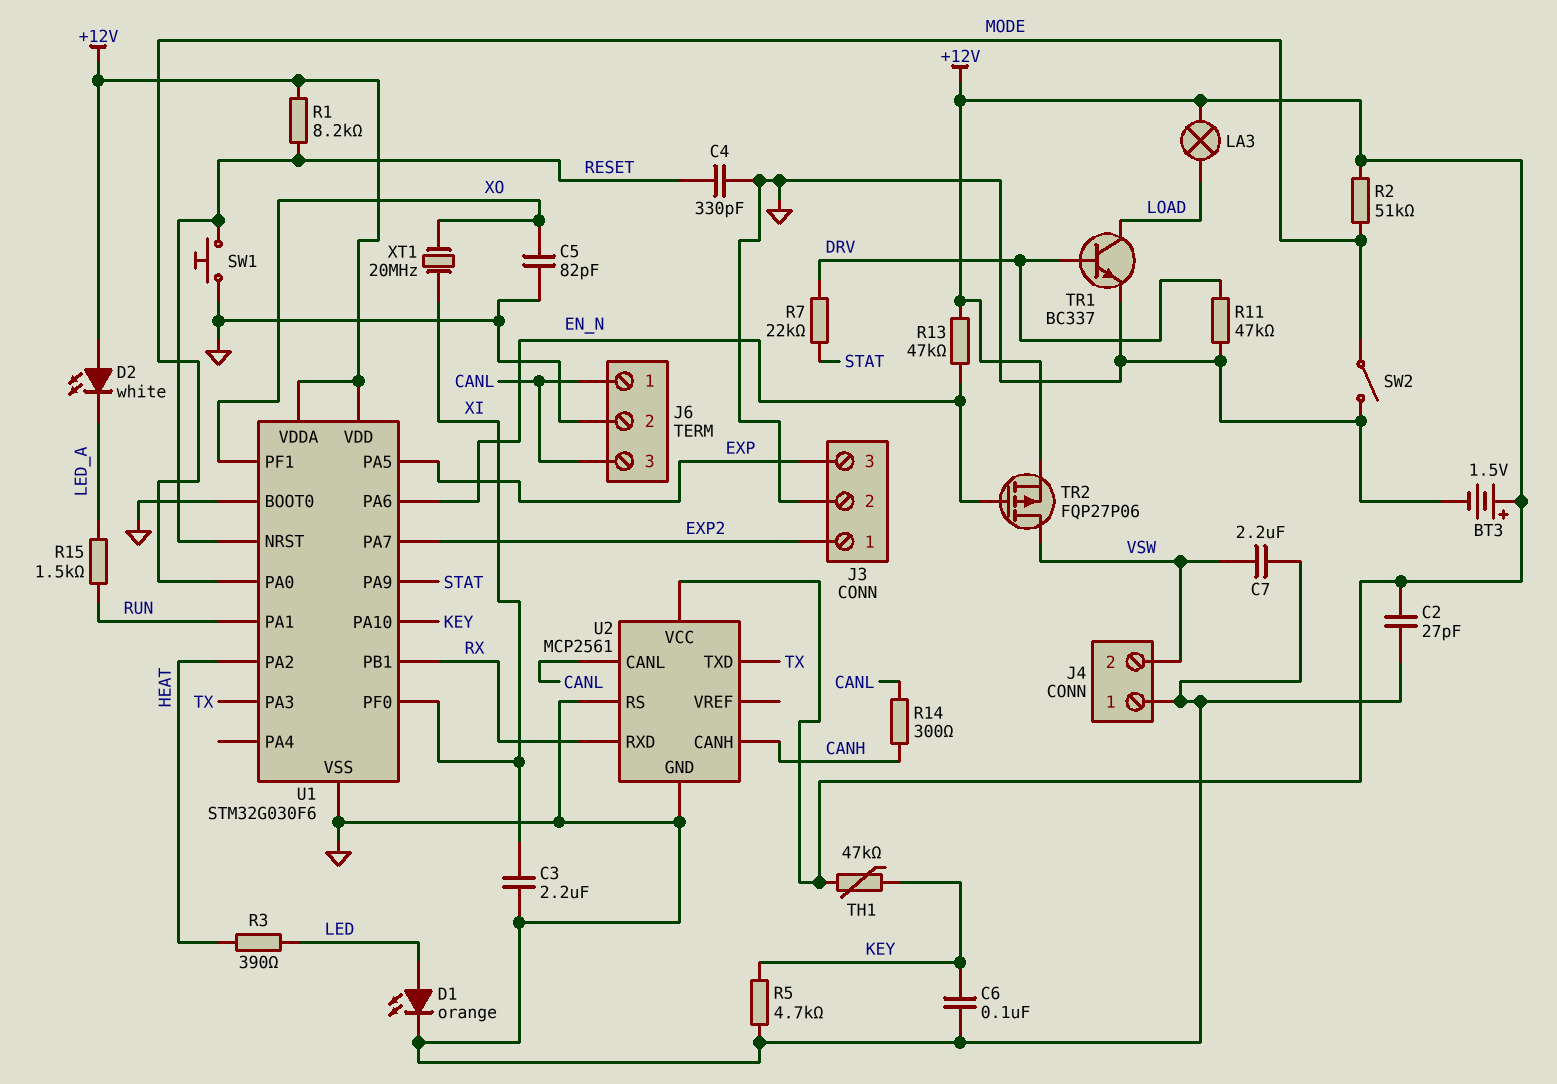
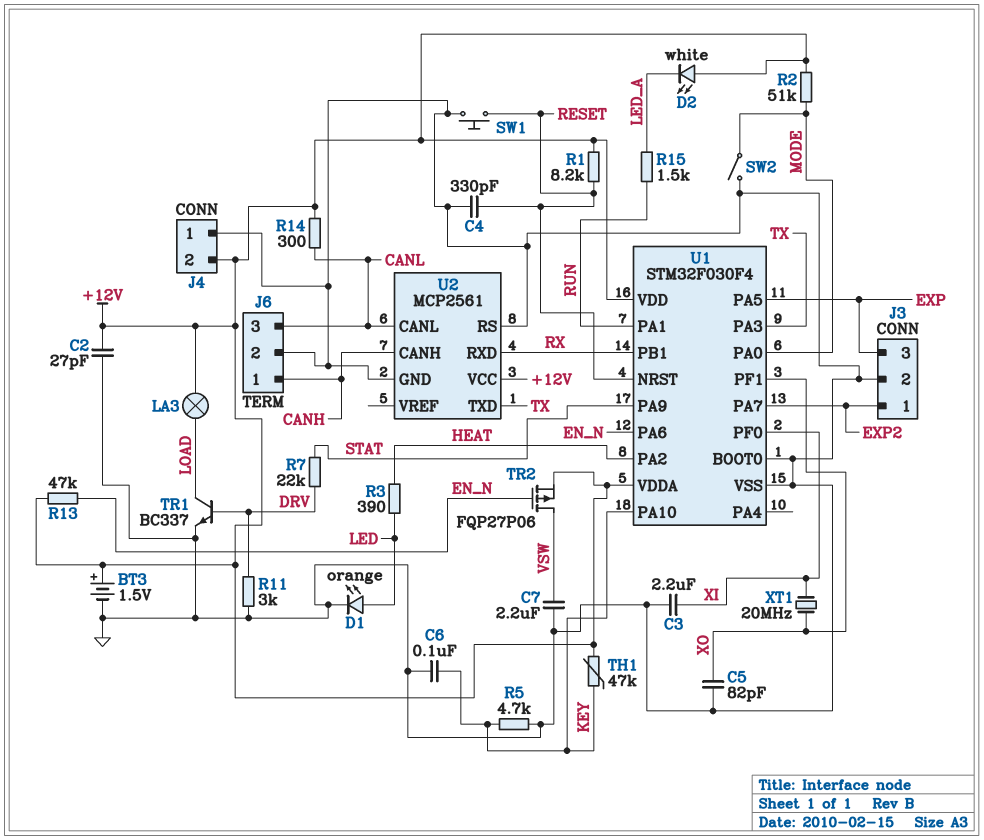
J4 pin 2: VSW -> +12V
J6 pin 1: CANL -> CANH
R11: 47k (DRV, GND) -> 3k (DRV, GND)
R14: 300 (CANH, CANL) -> 300 (+12V, CANL)
U1: STM32G030F6 -> STM32F030F4

